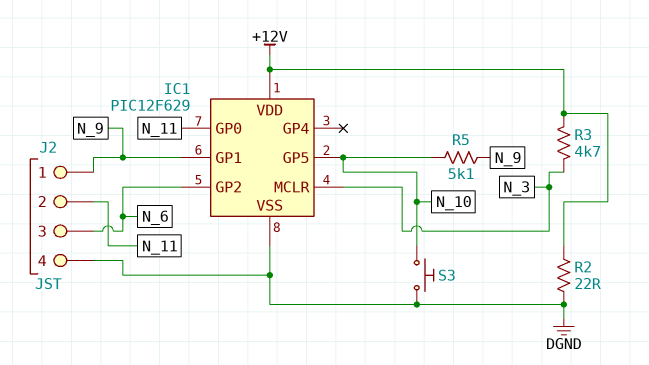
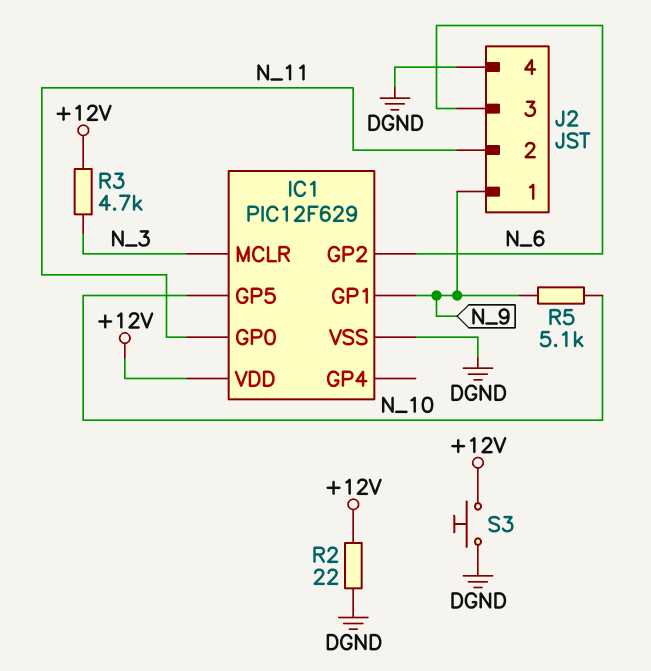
S3: button (DGND, N_10) -> button (+12V, DGND)

